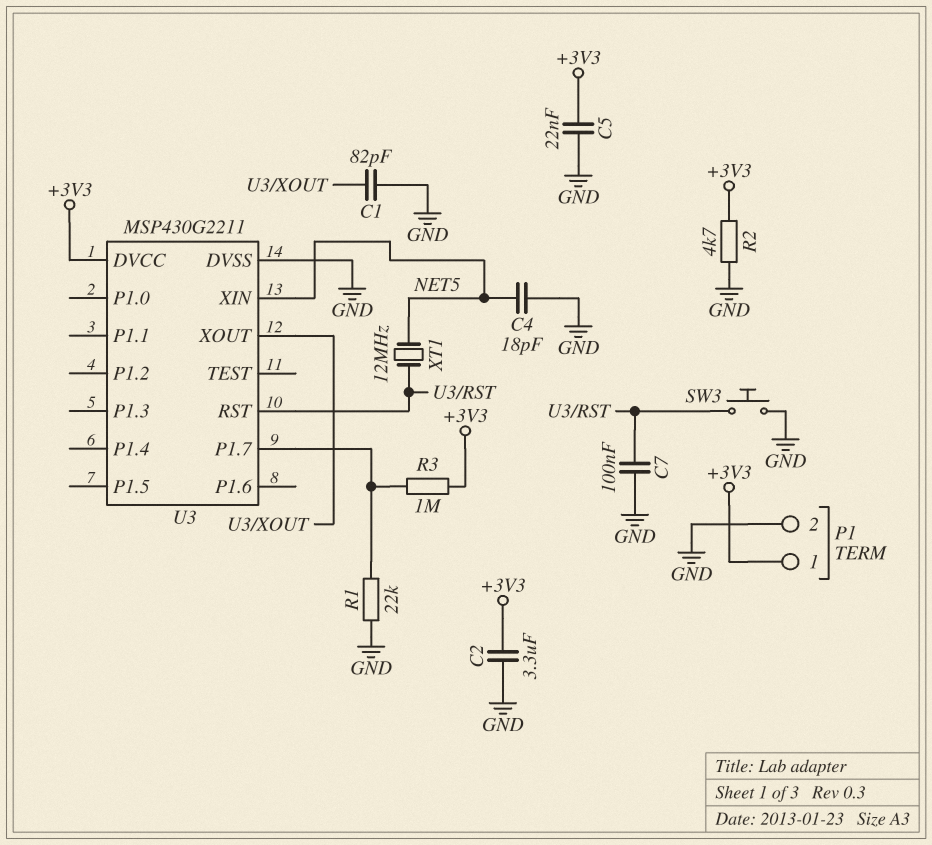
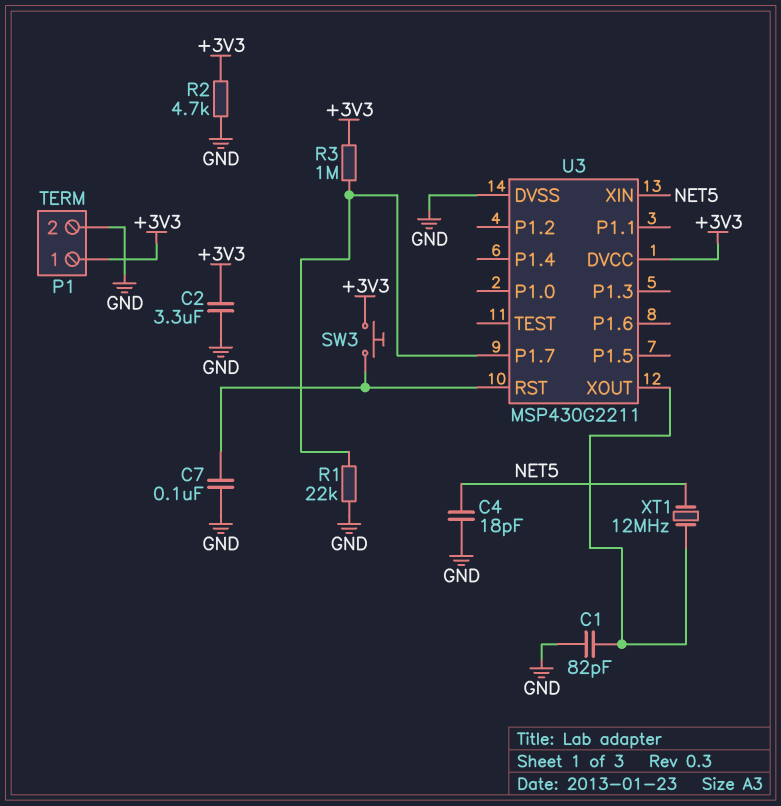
C5: 22nF (+3V3, GND) -> none
SW3: button (GND, U3/RST) -> button (+3V3, U3/RST)
XT1: 12MHz (NET5, U3/RST) -> 12MHz (NET5, U3/XOUT)

